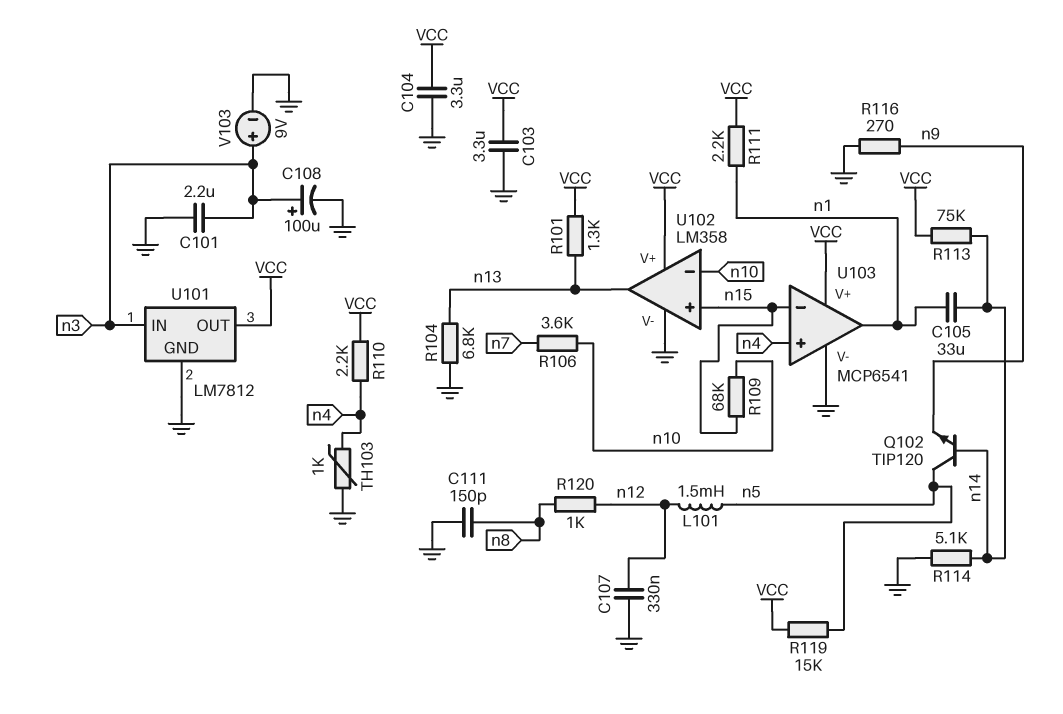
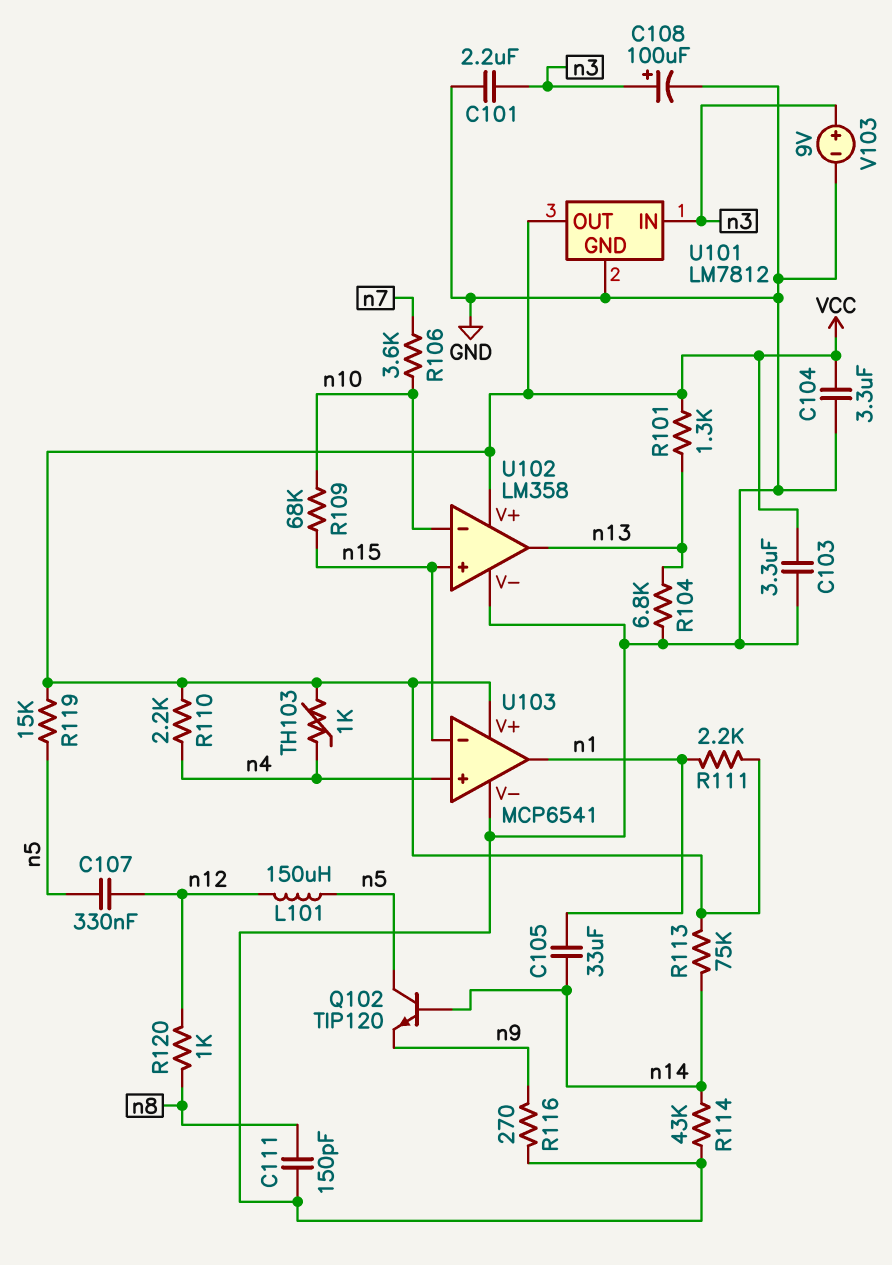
C107: 330nF (GND, n12) -> 330nF (n5, n12)
L101: 1.5mH (n5, n12) -> 150uH (n5, n12)
R114: 5.1k (GND, n14) -> 43k (GND, n14)
TH103: 1k (GND, n4) -> 1k (VCC, n4)

